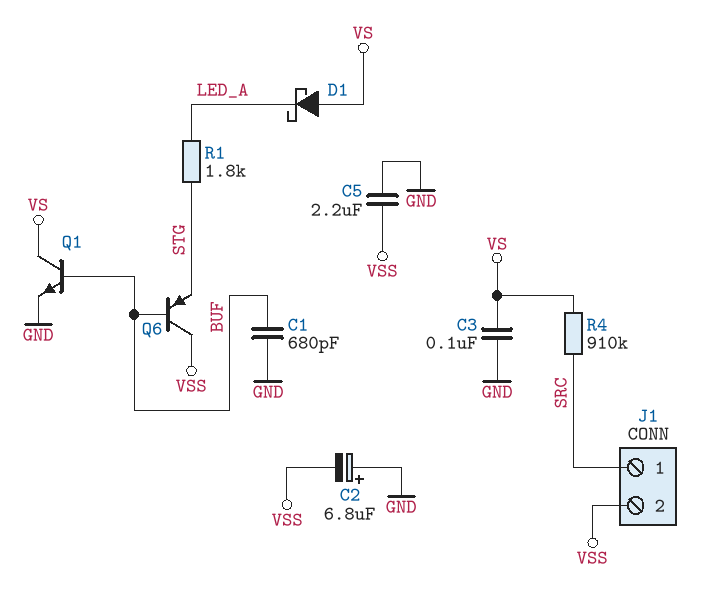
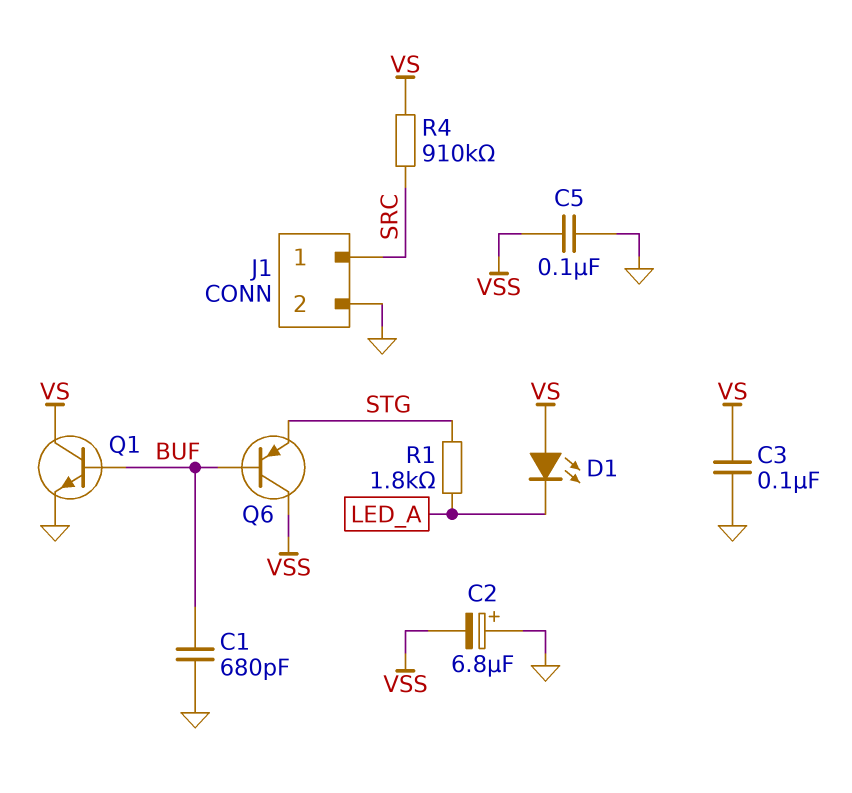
C5: 2.2uF (GND, VSS) -> 100nF (GND, VSS)
D1: schottky (A VS, K LED_A) -> LED (A VS, K LED_A)
J1 pin 2: VSS -> GND

